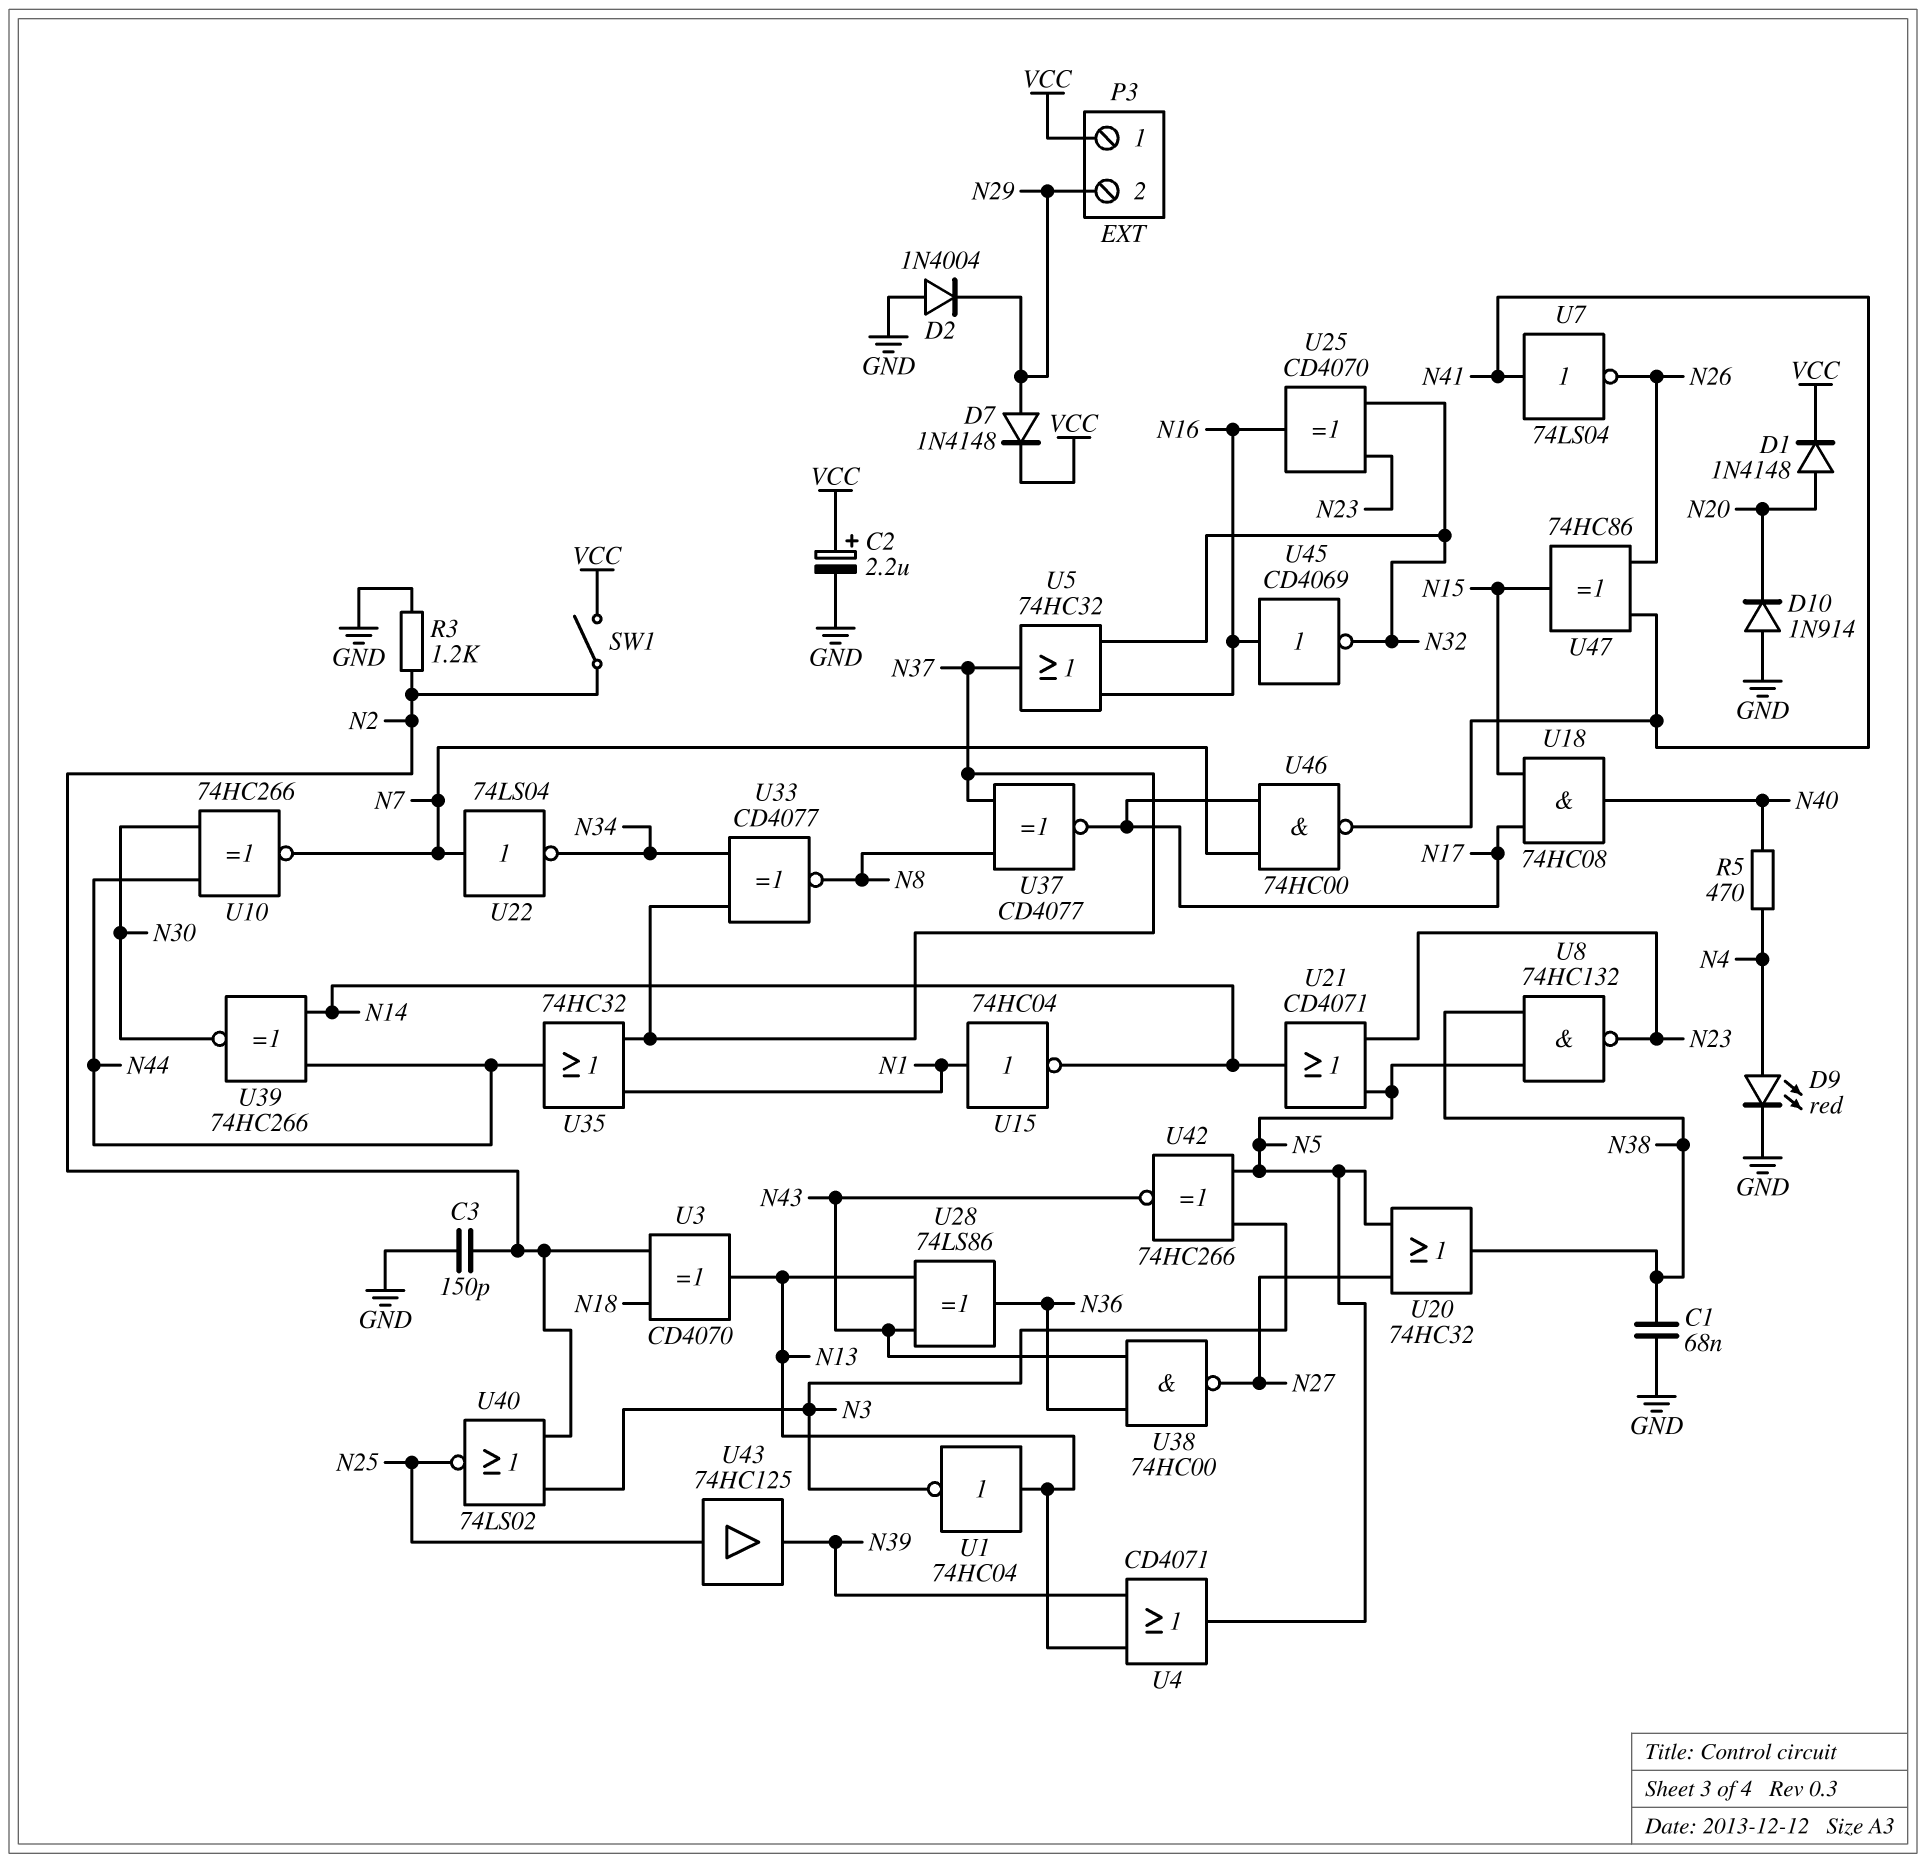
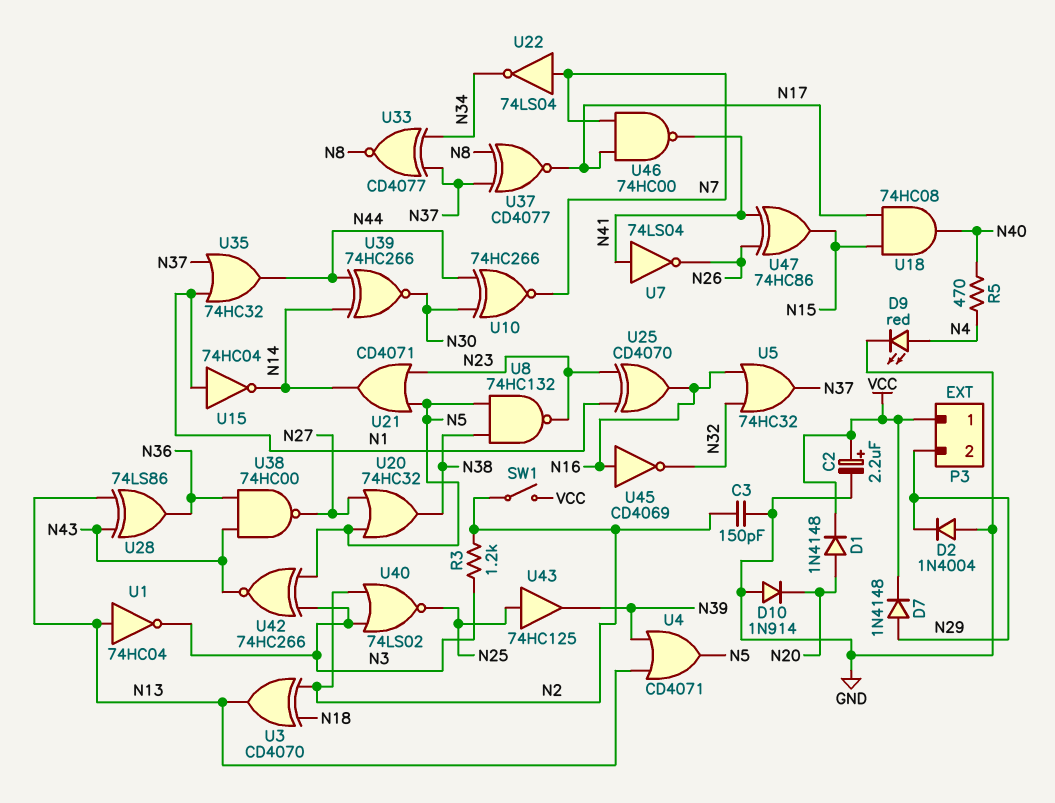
C1: 68nF (GND, N38) -> none
R3: 1.2k (GND, N2) -> 1.2k (N2, N3)
U25: XOR CD4070 (in N23, in N32, out N16) -> XOR CD4070 (in N1, in N23, out N16)

